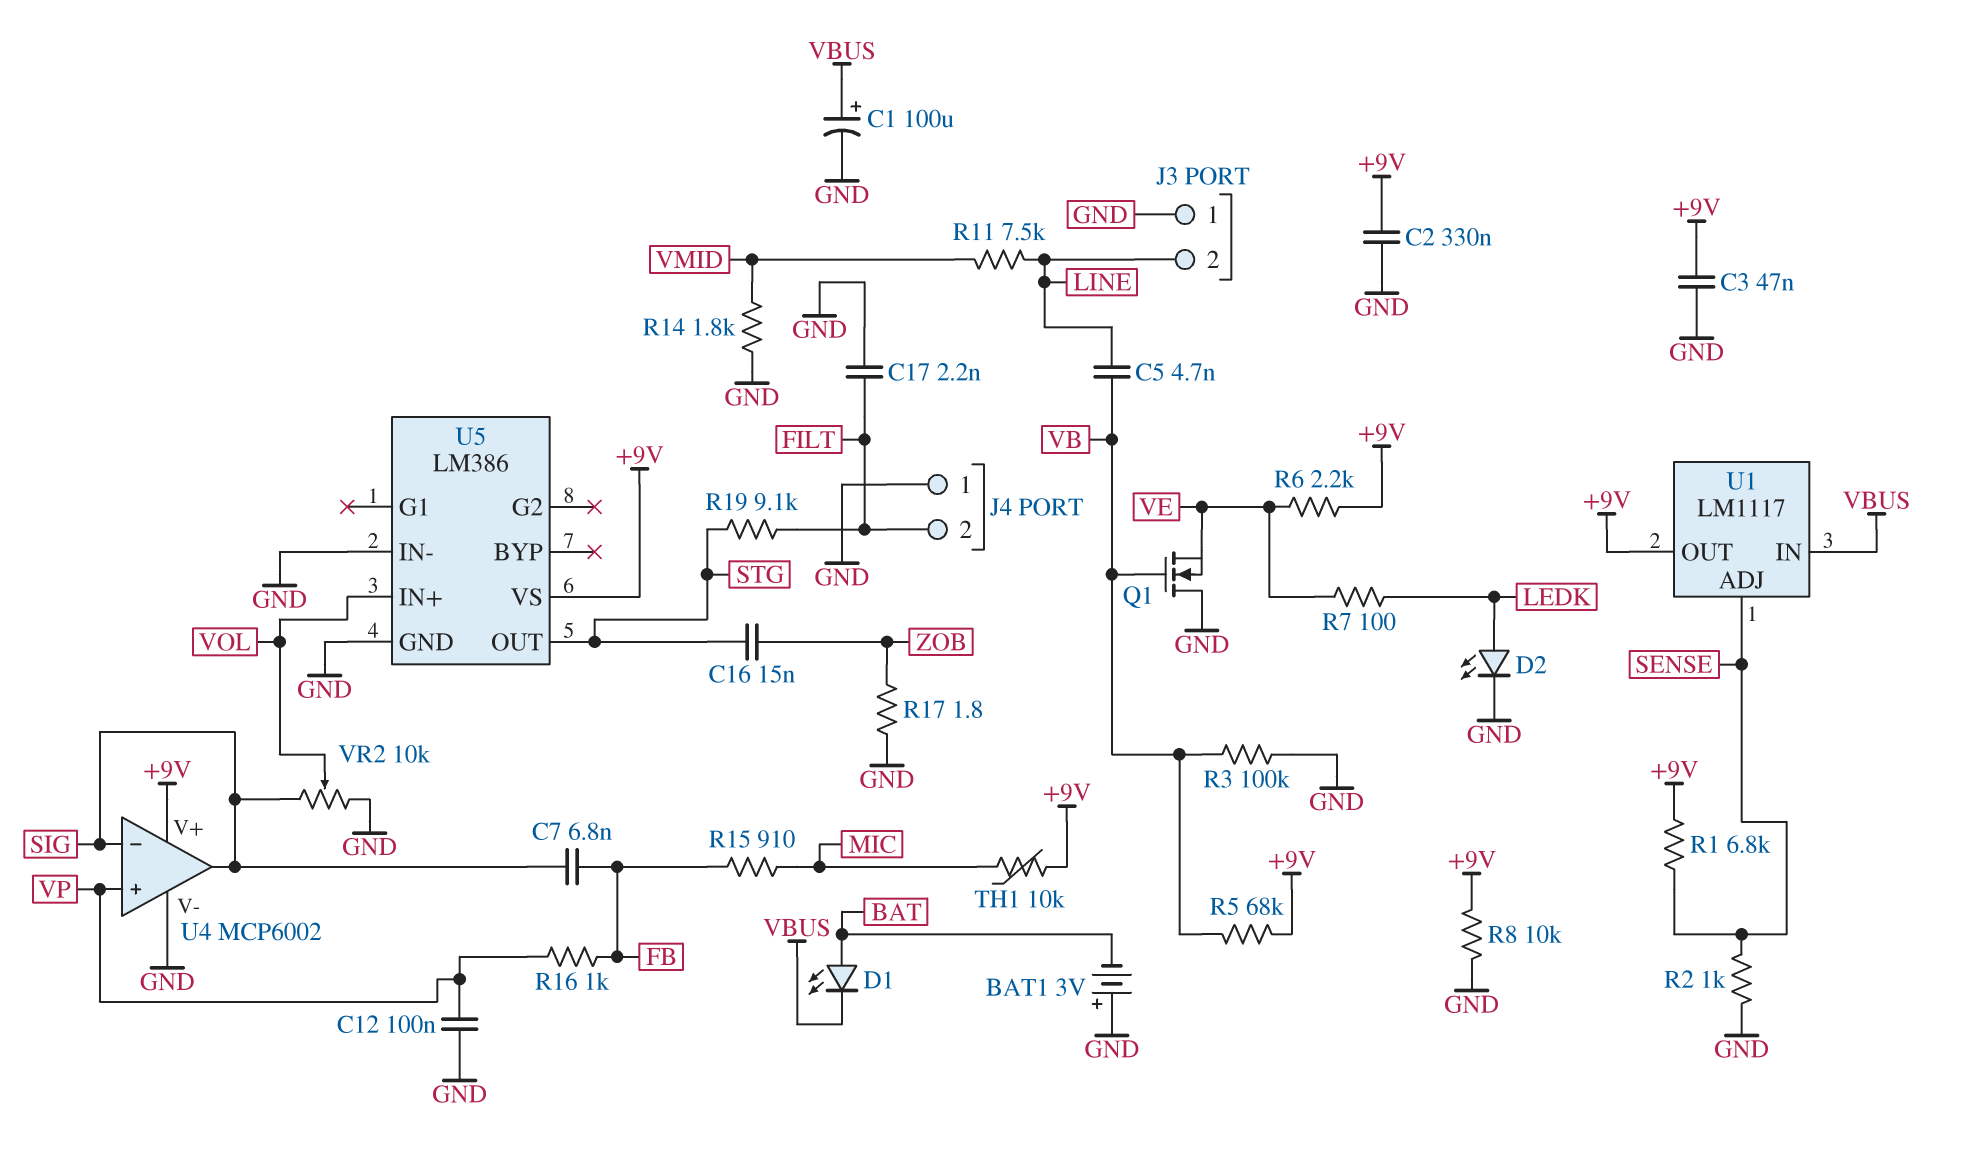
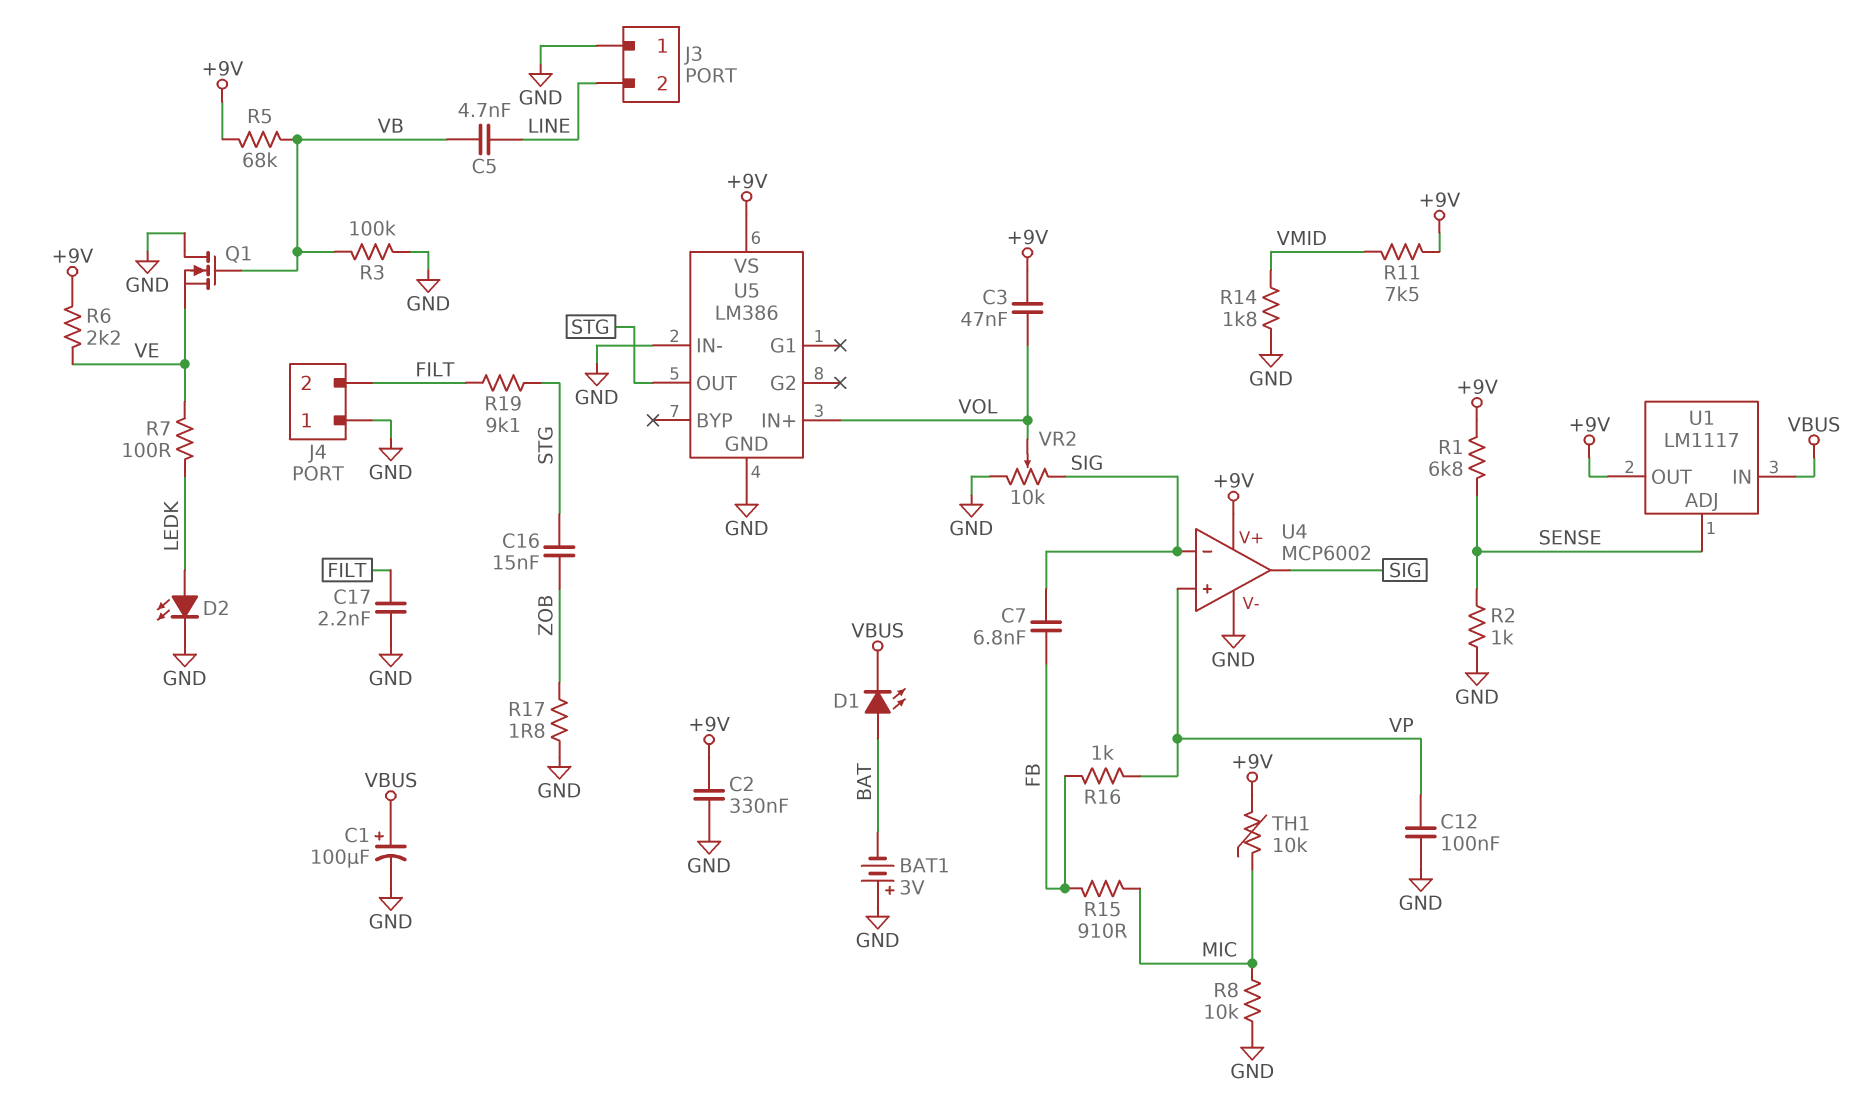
C3: 47nF (+9V, GND) -> 47nF (+9V, VOL)
R8: 10k (+9V, GND) -> 10k (GND, MIC)
R11: 7.5k (LINE, VMID) -> 7.5k (+9V, VMID)

